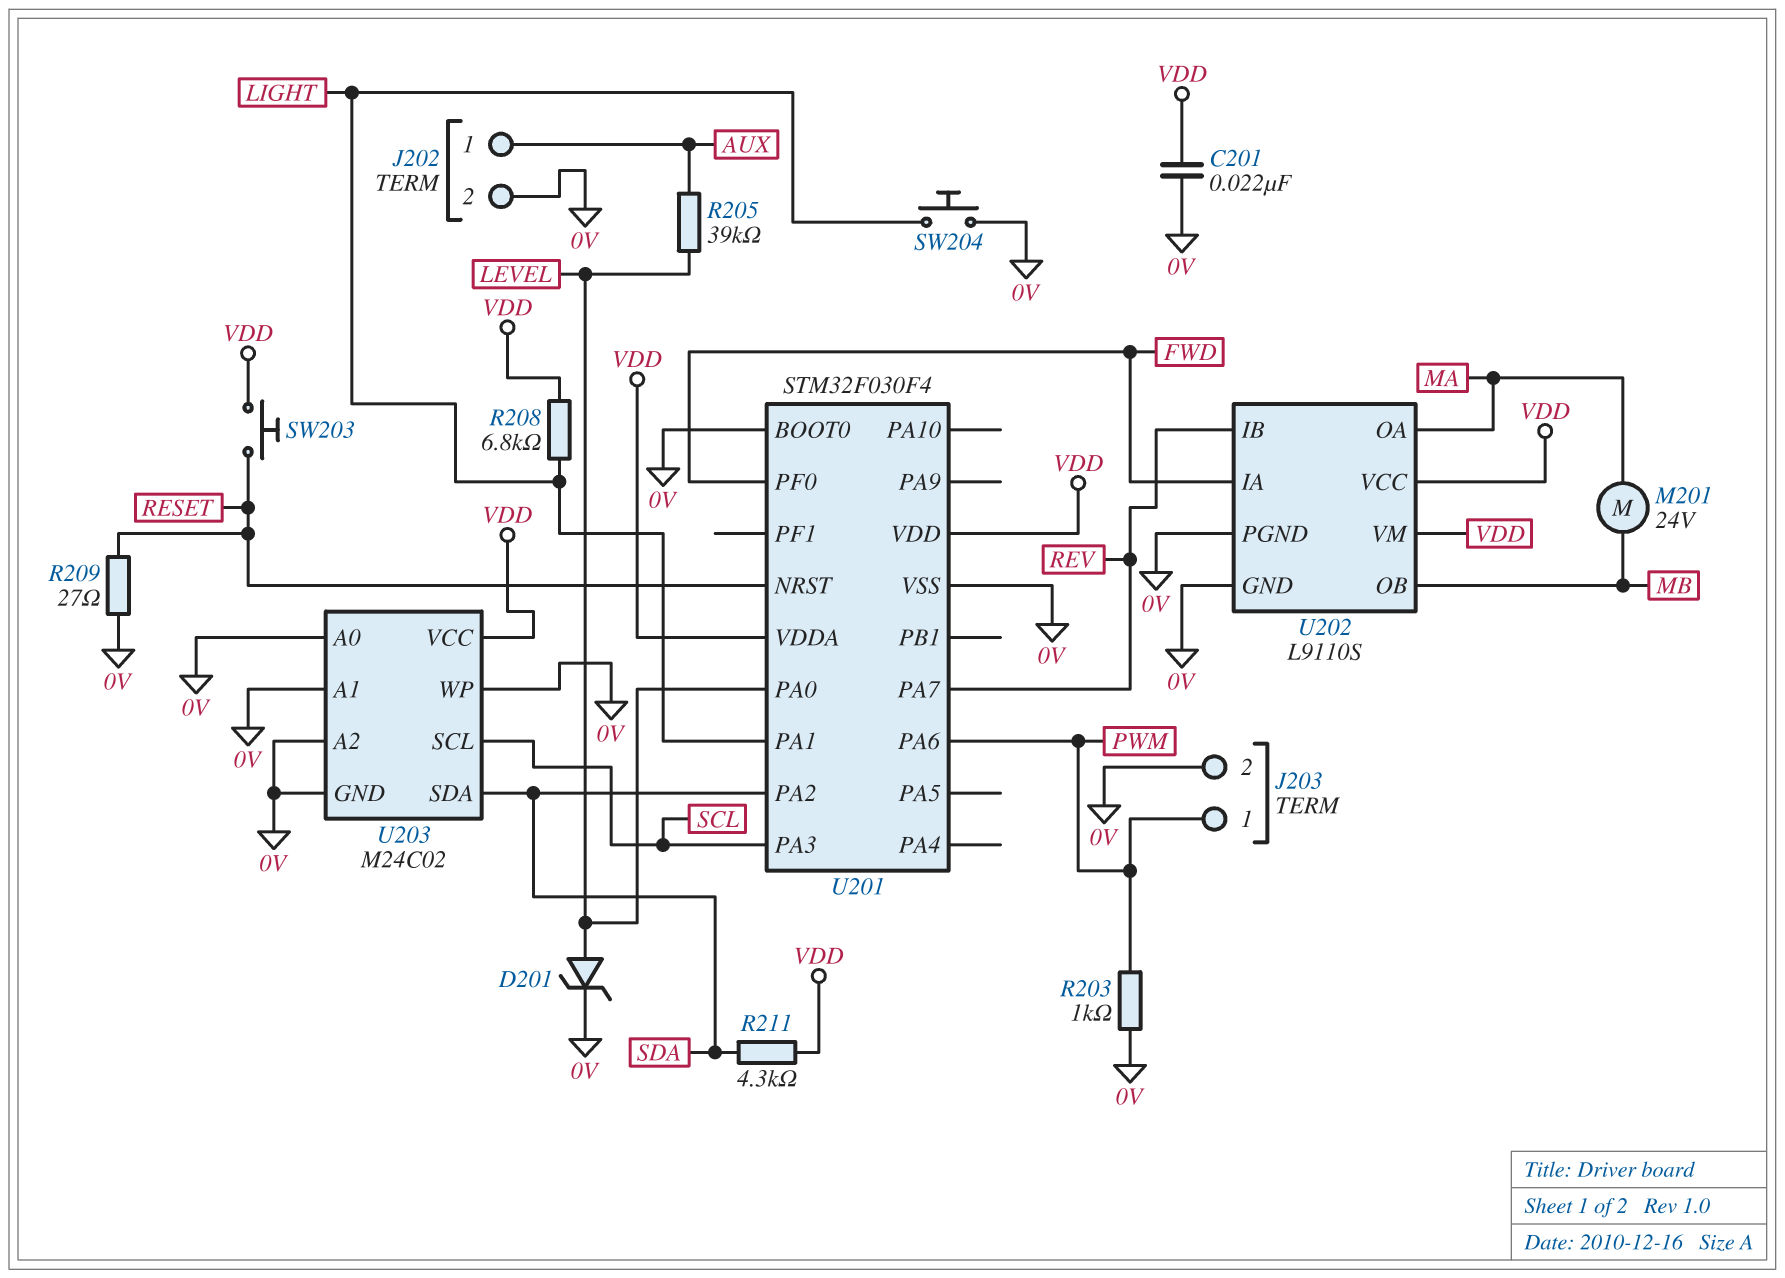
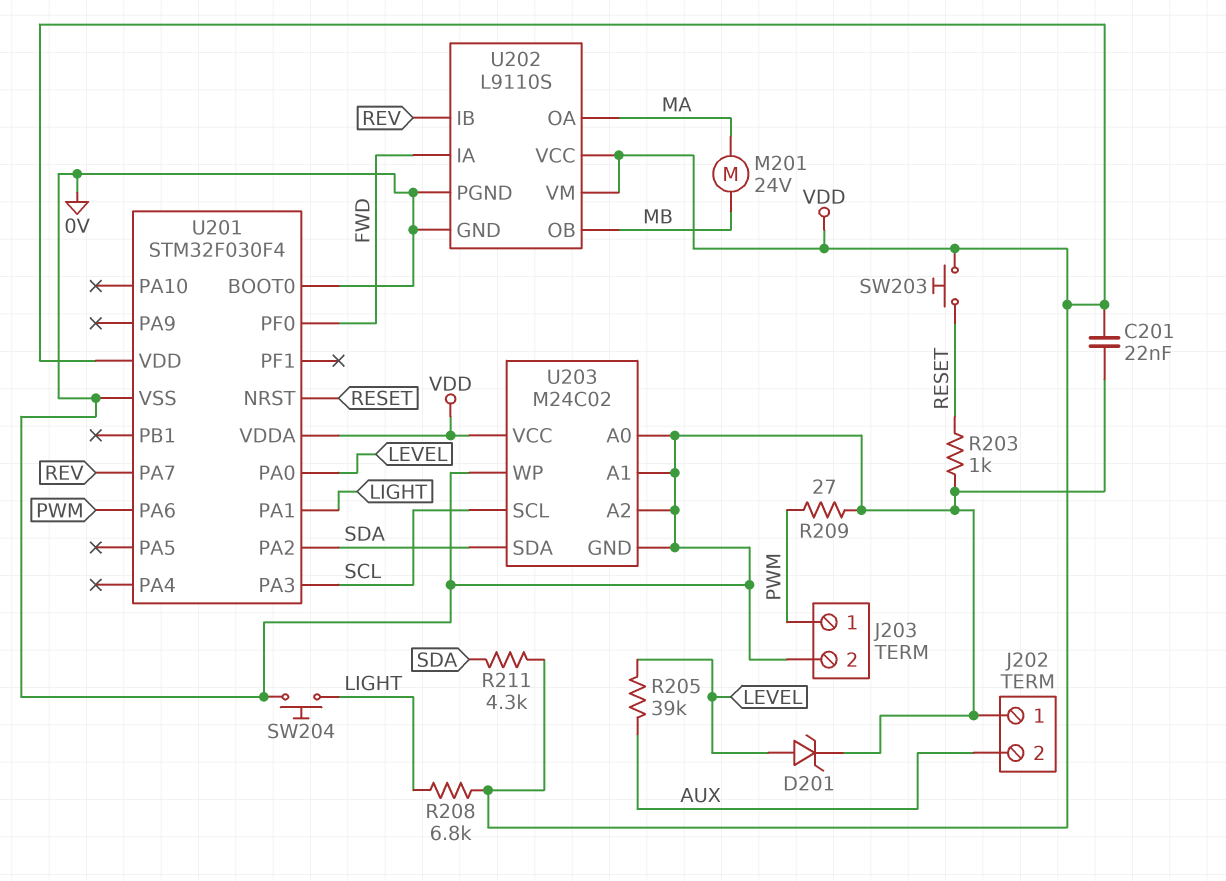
J202 pin 1: AUX -> 0V
J202 pin 2: 0V -> AUX
R203: 1k (0V, PWM) -> 1k (0V, RESET)
R209: 27 (0V, RESET) -> 27 (0V, PWM)

